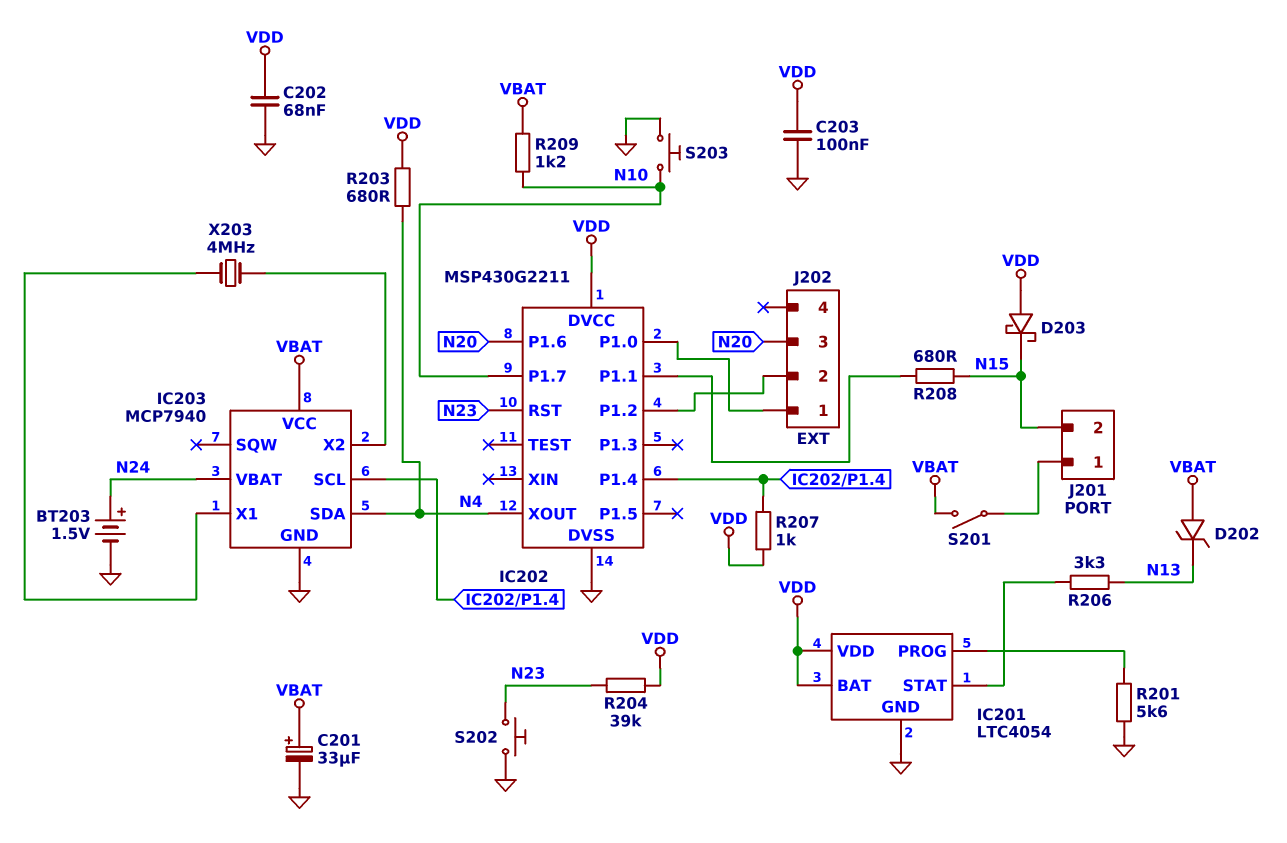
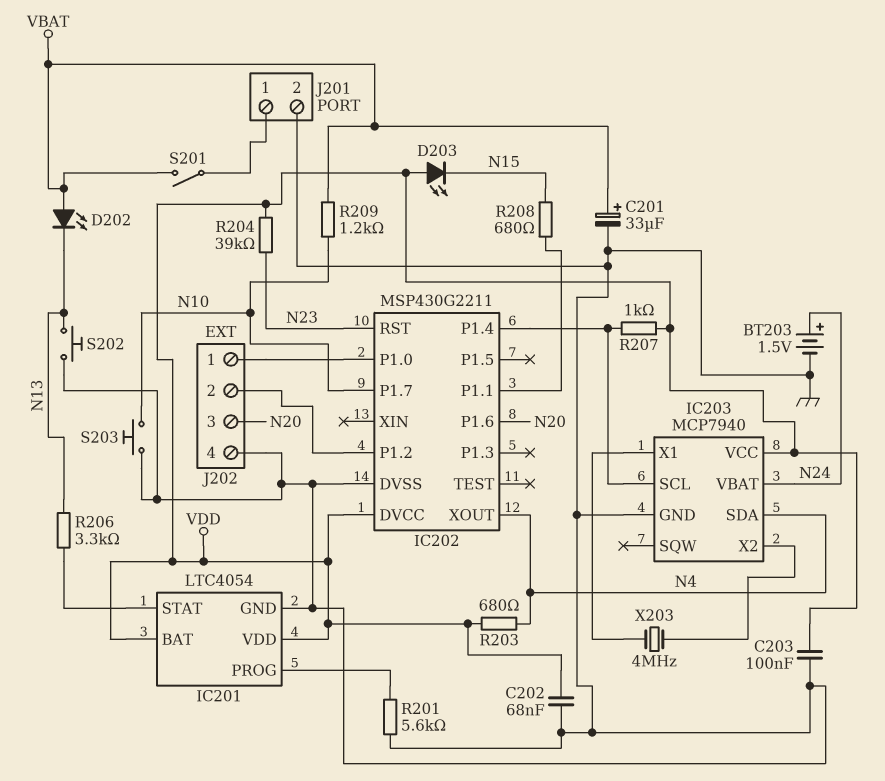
D202: zener (A VBAT, K N13) -> LED (A VBAT, K N13)
D203: schottky (A VDD, K N15) -> LED (A VDD, K N15)
IC203 pin VCC: VBAT -> VDD
J201 pin 2: N15 -> GND
J202 pin 4: none -> GND
S202: button (GND, N23) -> button (GND, N13)

